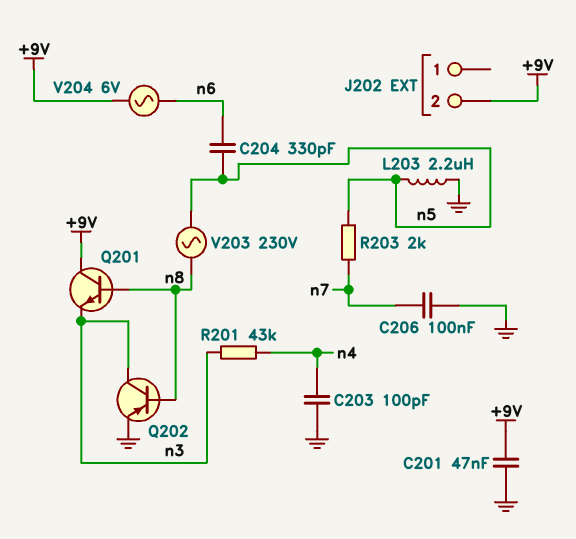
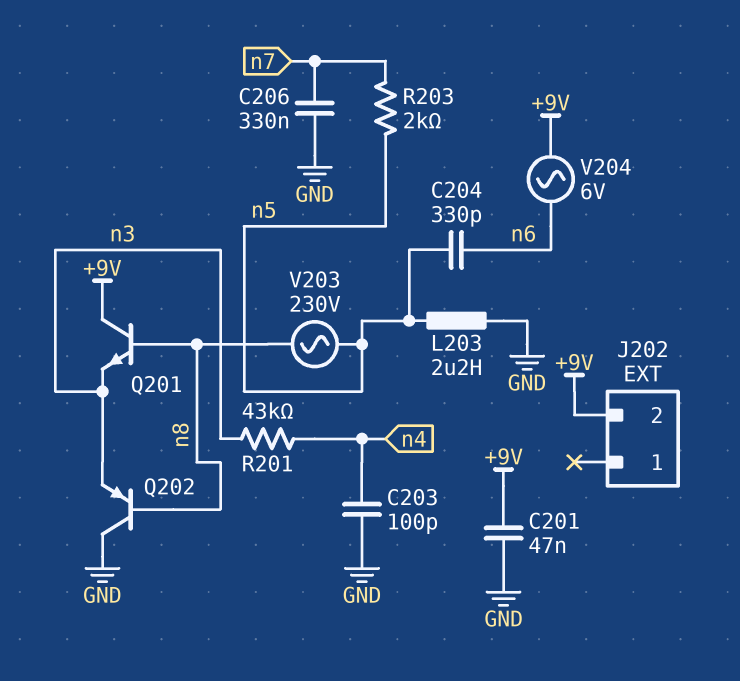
C206: 100nF (GND, n7) -> 330nF (GND, n7)
Q202: PNP (B n8, C n3, E GND) -> PNP (B n8, C GND, E n3)

